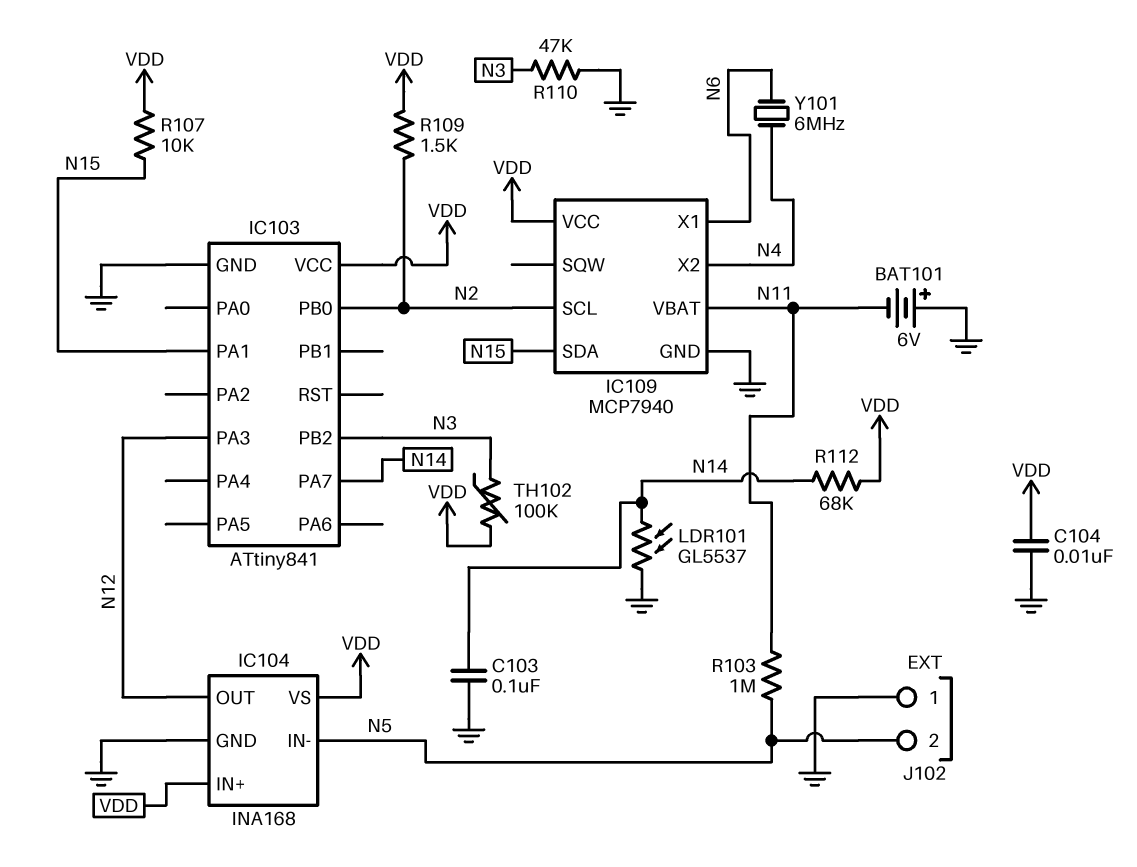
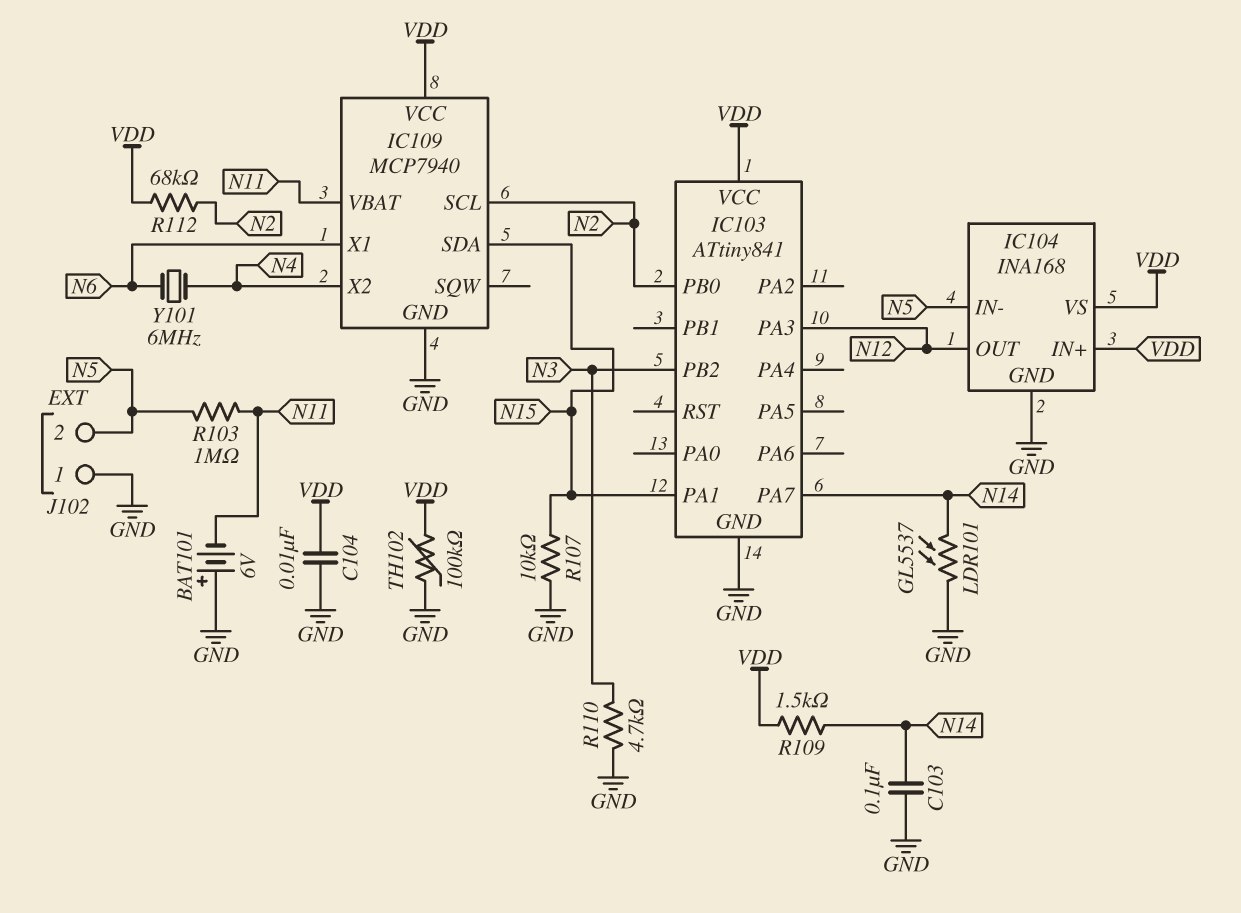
R107: 10k (N15, VDD) -> 10k (GND, N15)
R109: 1.5k (N2, VDD) -> 1.5k (N14, VDD)
R110: 47k (GND, N3) -> 4.7k (GND, N3)
R112: 68k (N14, VDD) -> 68k (N2, VDD)
TH102: 100k (N3, VDD) -> 100k (GND, VDD)

